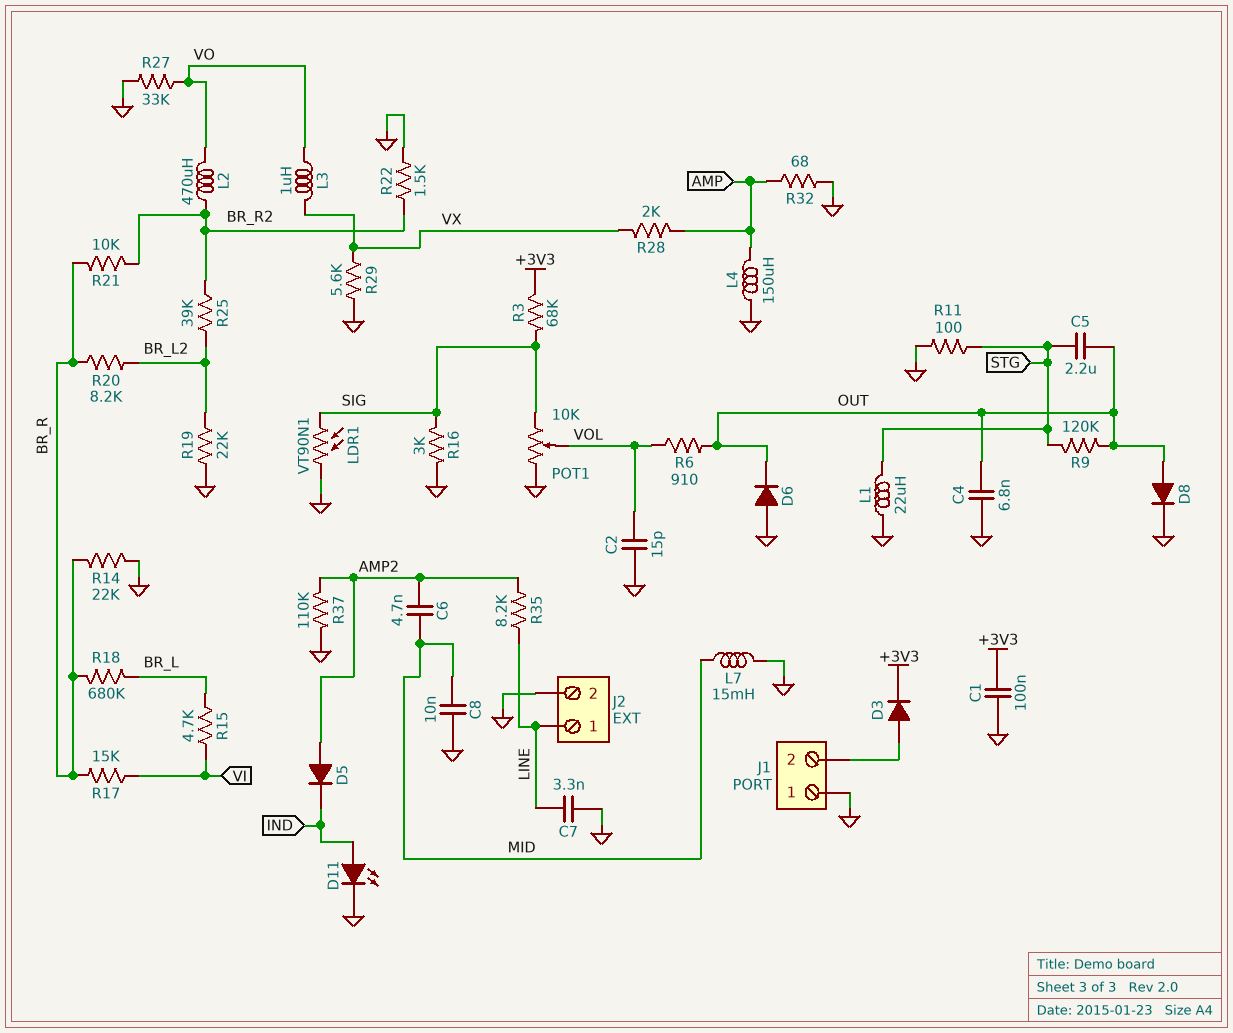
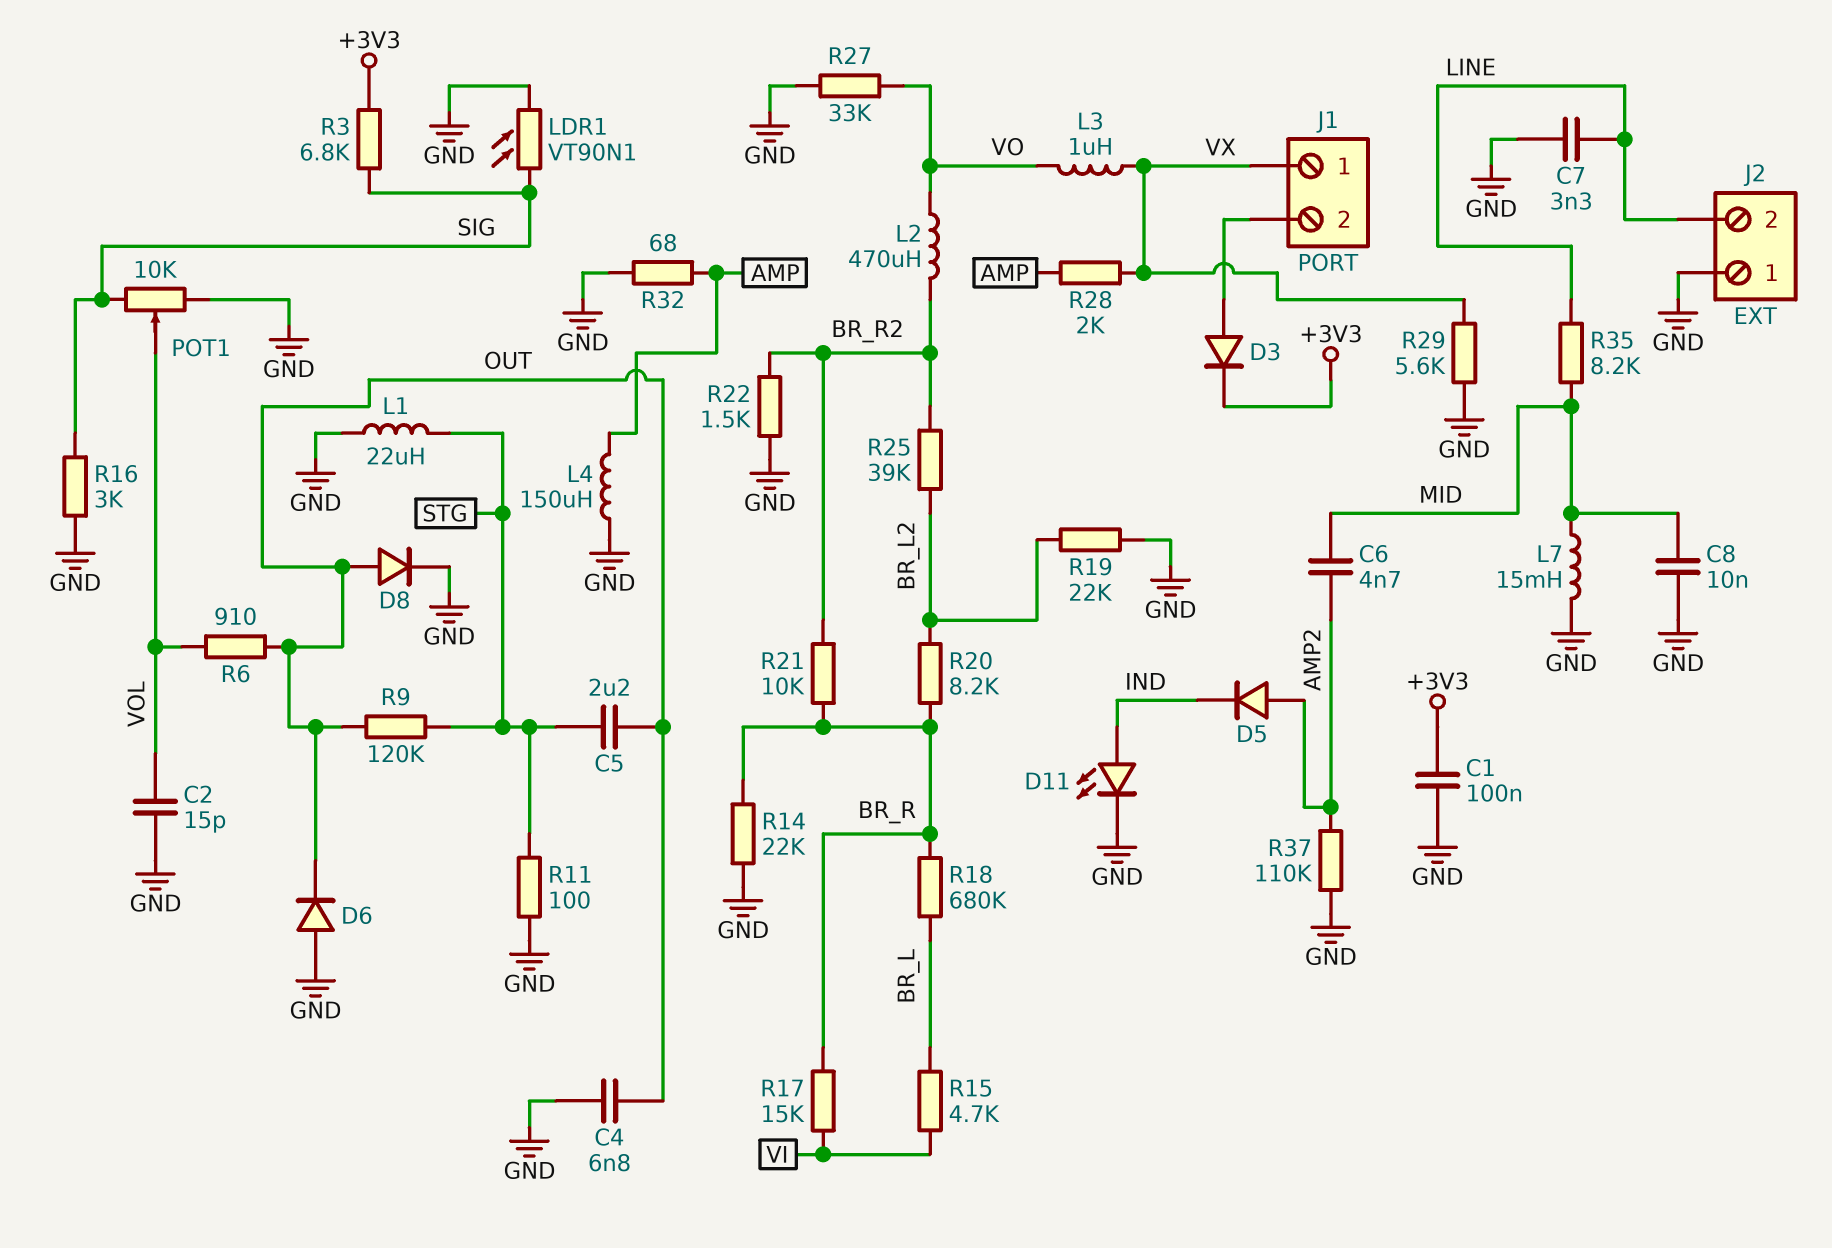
J1 pin 1: GND -> VX
J2 pin 1: LINE -> GND
J2 pin 2: GND -> LINE
R3: 68k (+3V3, SIG) -> 6.8k (+3V3, SIG)
R35: 8.2k (AMP2, LINE) -> 8.2k (LINE, MID)

